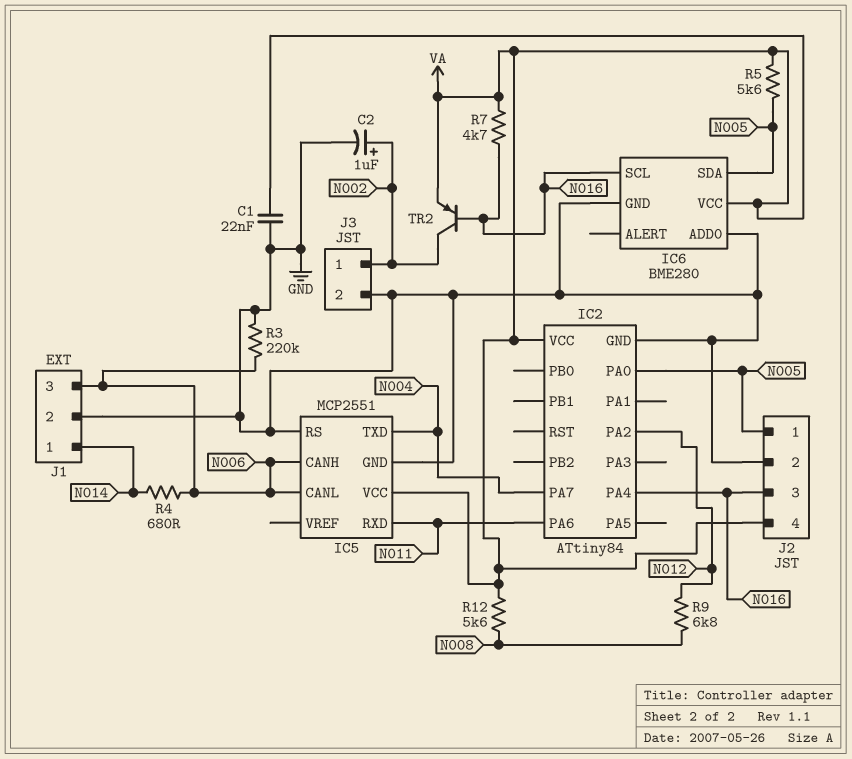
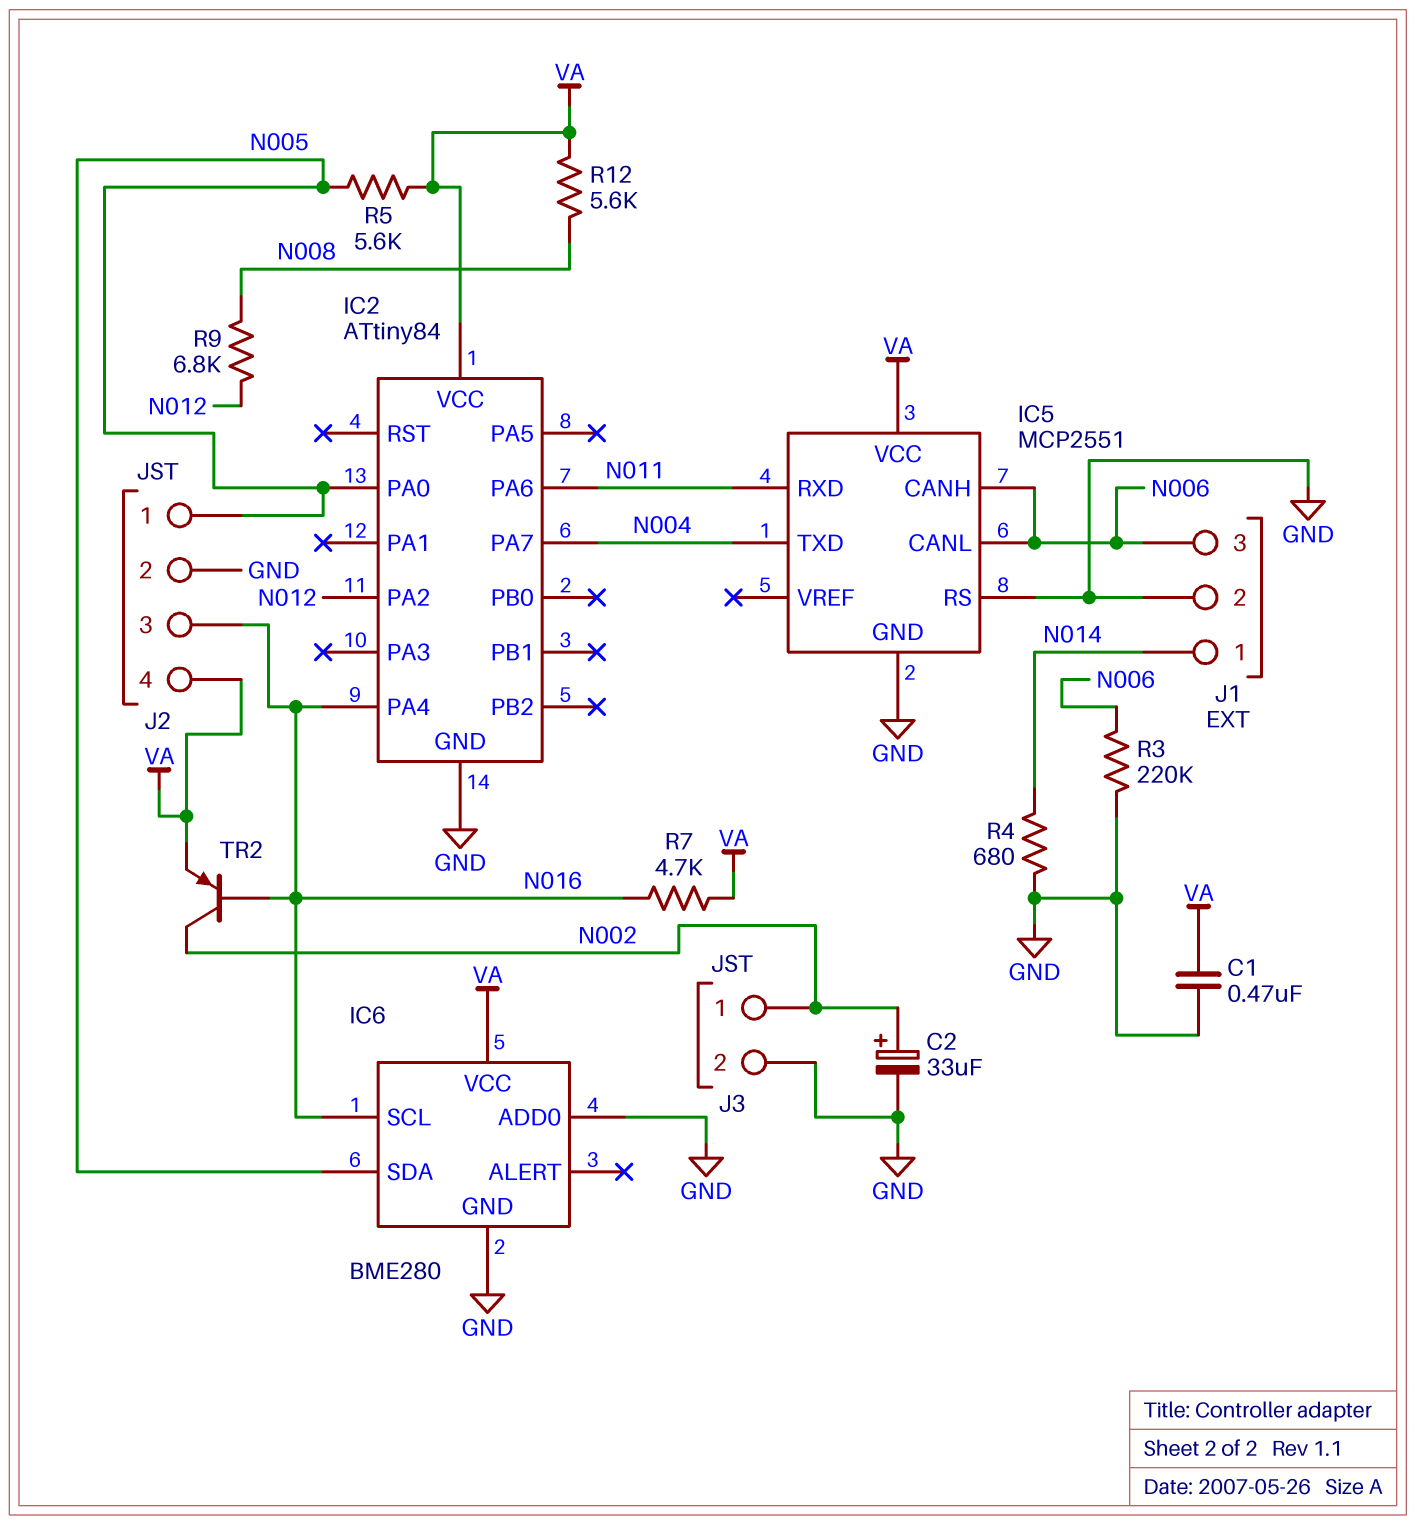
C1: 22nF (GND, VA) -> 470nF (GND, VA)
C2: 1uF (plus N002, minus GND) -> 33uF (plus N002, minus GND)
R4: 680 (N006, N014) -> 680 (GND, N014)

